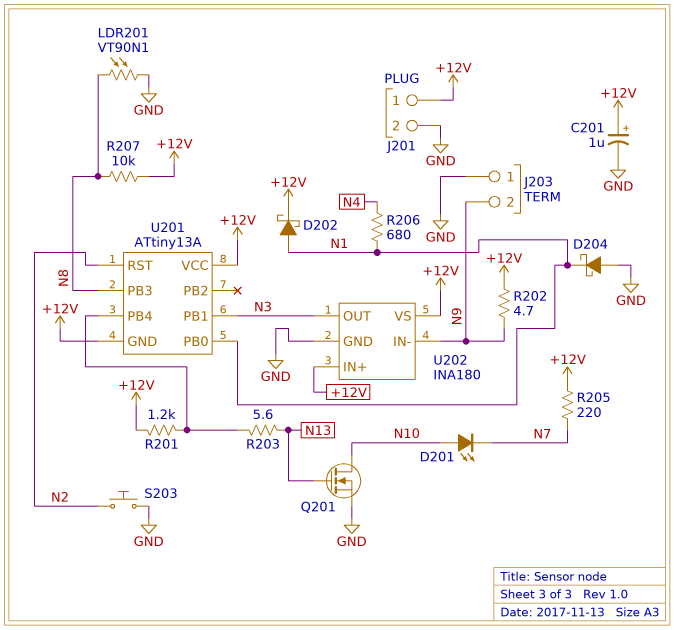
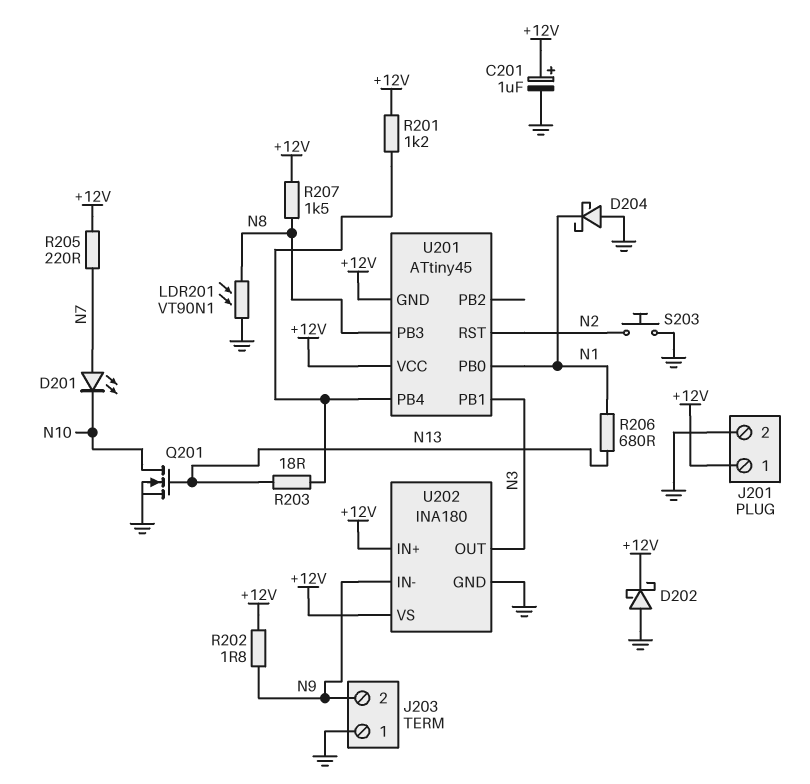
D201: LED (A N10, K N7) -> LED (A N7, K N10)
D202: schottky (A N1, K +12V) -> schottky (A GND, K +12V)
R202: 4.7 (+12V, N9) -> 1.8 (+12V, N9)
R203: 5.6 (N13, U201/PB4) -> 18 (N13, U201/PB4)
R206: 680 (N1, N4) -> 680 (N1, N13)
R207: 10k (+12V, N8) -> 1.5k (+12V, N8)
U201: ATtiny13A -> ATtiny45

